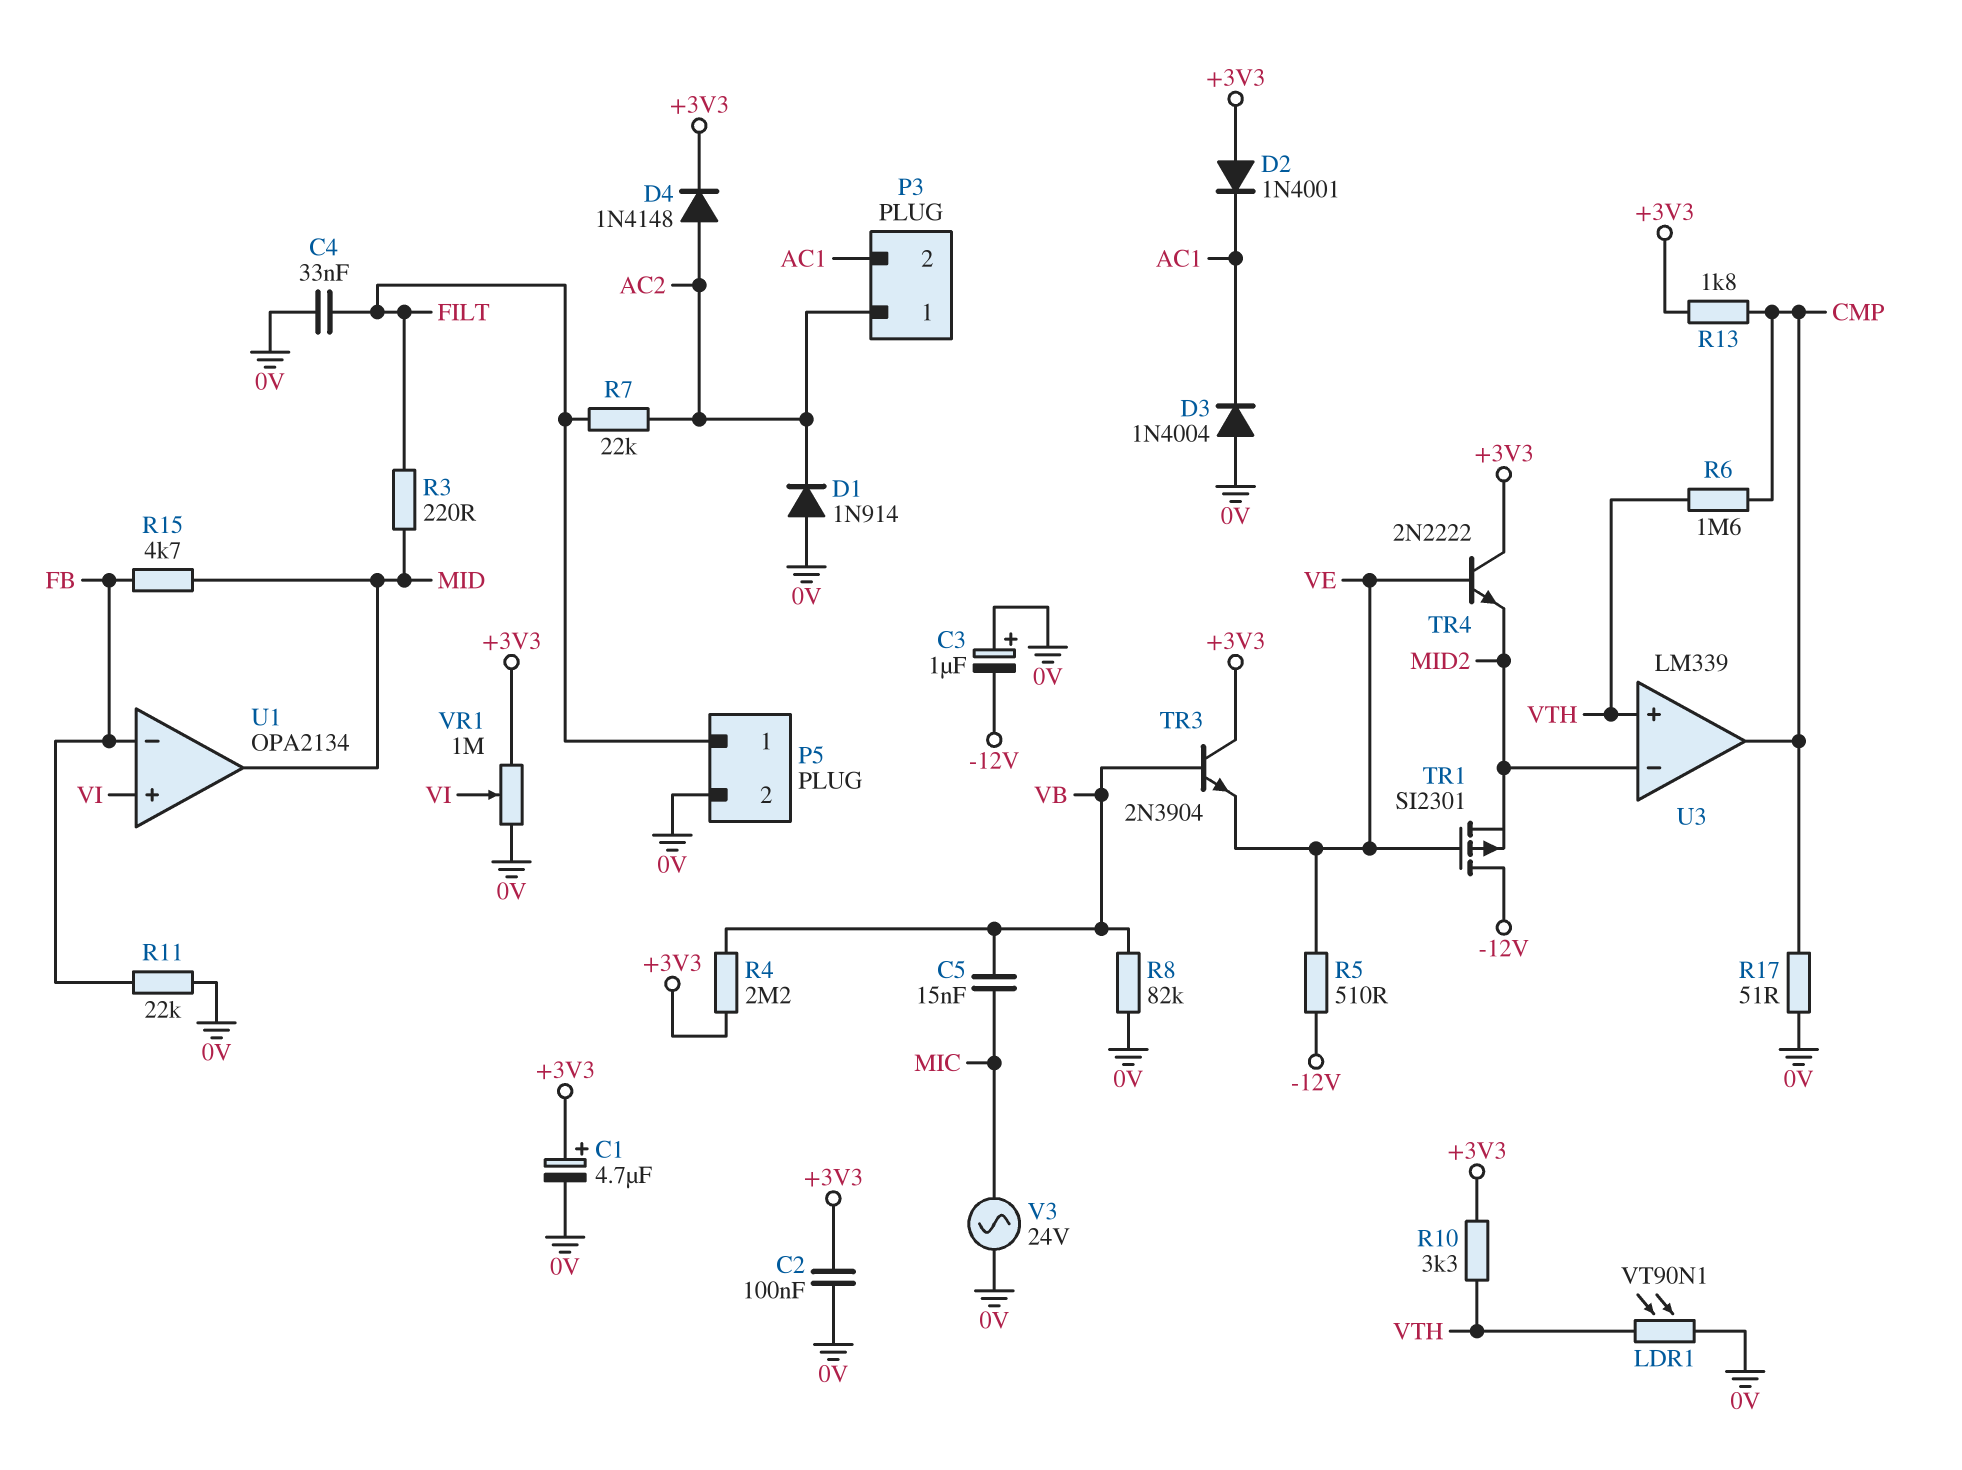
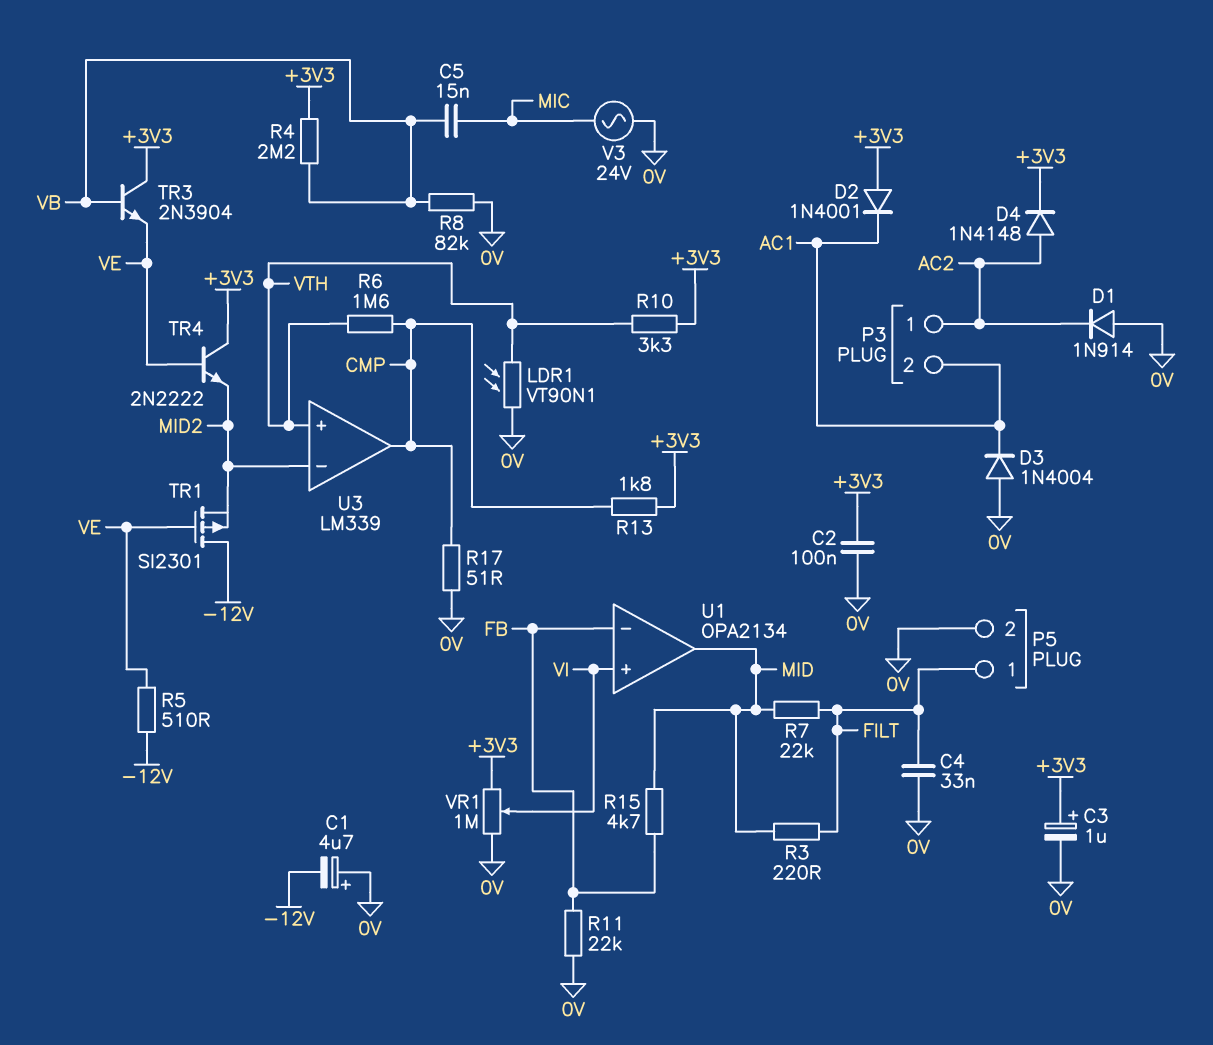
C1: 4.7uF (plus +3V3, minus 0V) -> 4.7uF (plus 0V, minus -12V)
C3: 1uF (plus 0V, minus -12V) -> 1uF (plus +3V3, minus 0V)
R7: 22k (AC2, FILT) -> 22k (FILT, MID)

